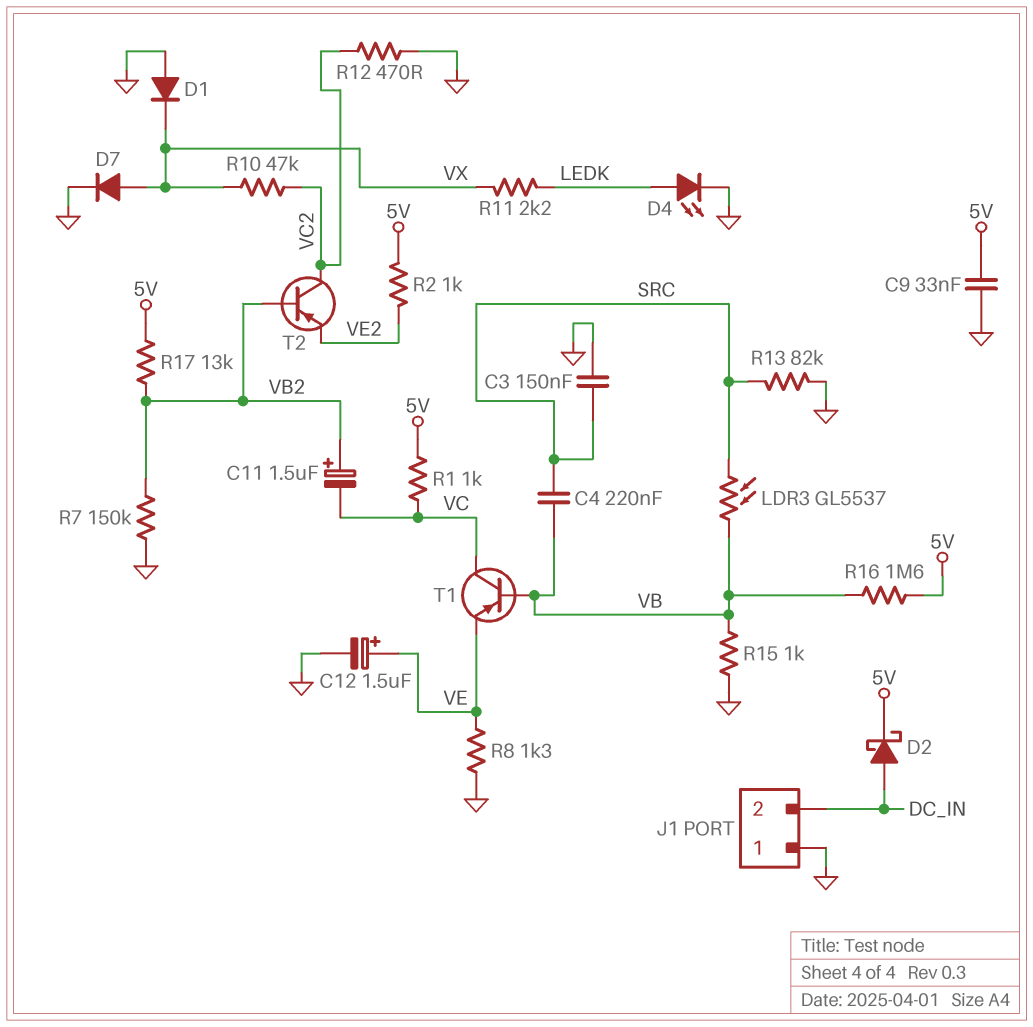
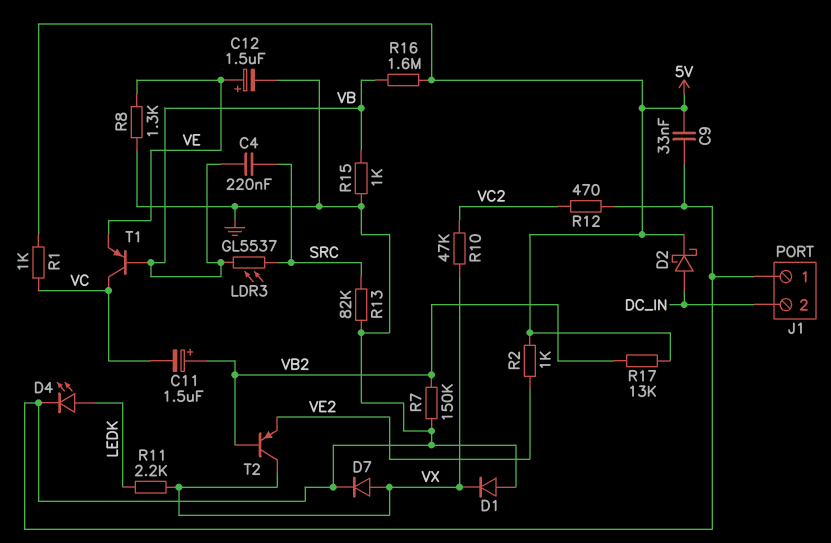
C3: 150nF (GND, SRC) -> none
T2: PNP (B VB2, C VC2, E VE2) -> PNP (B VB2, C VX, E VE2)

